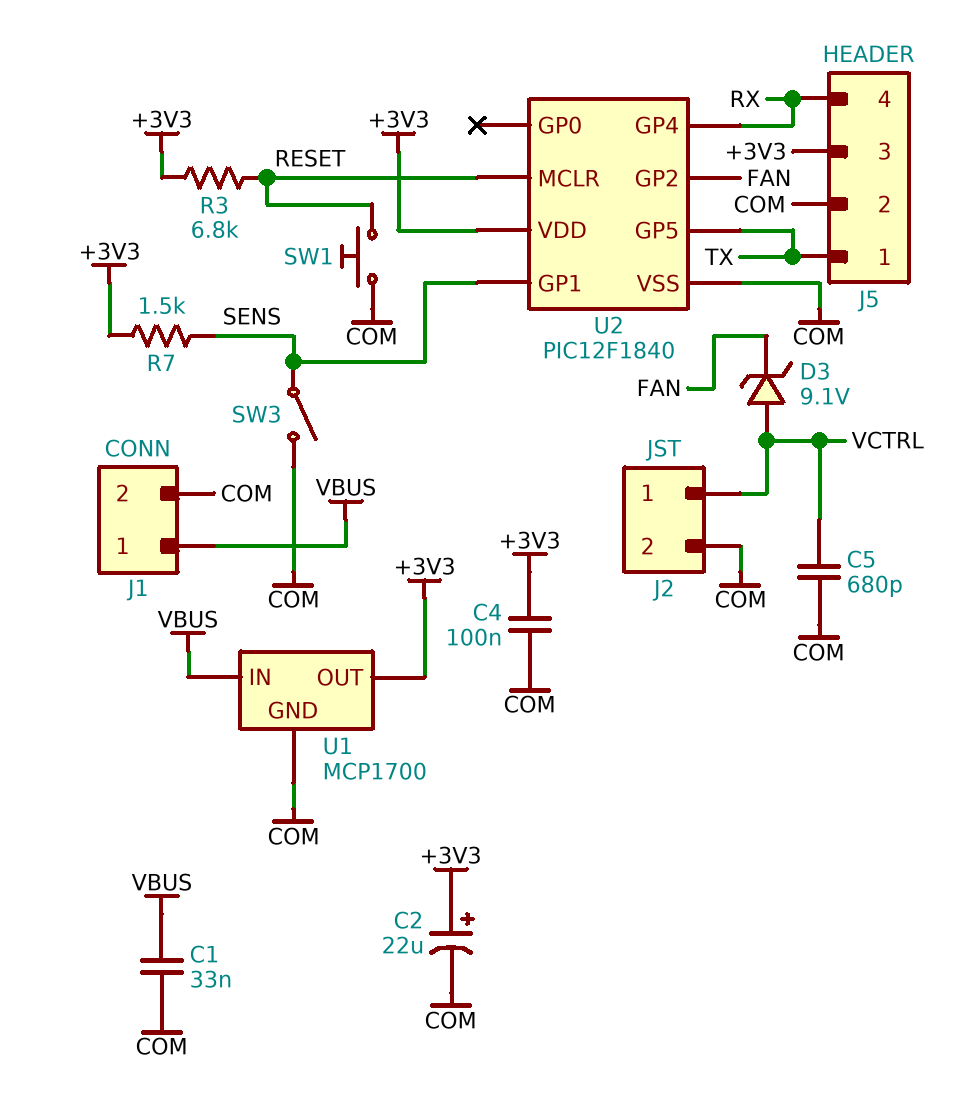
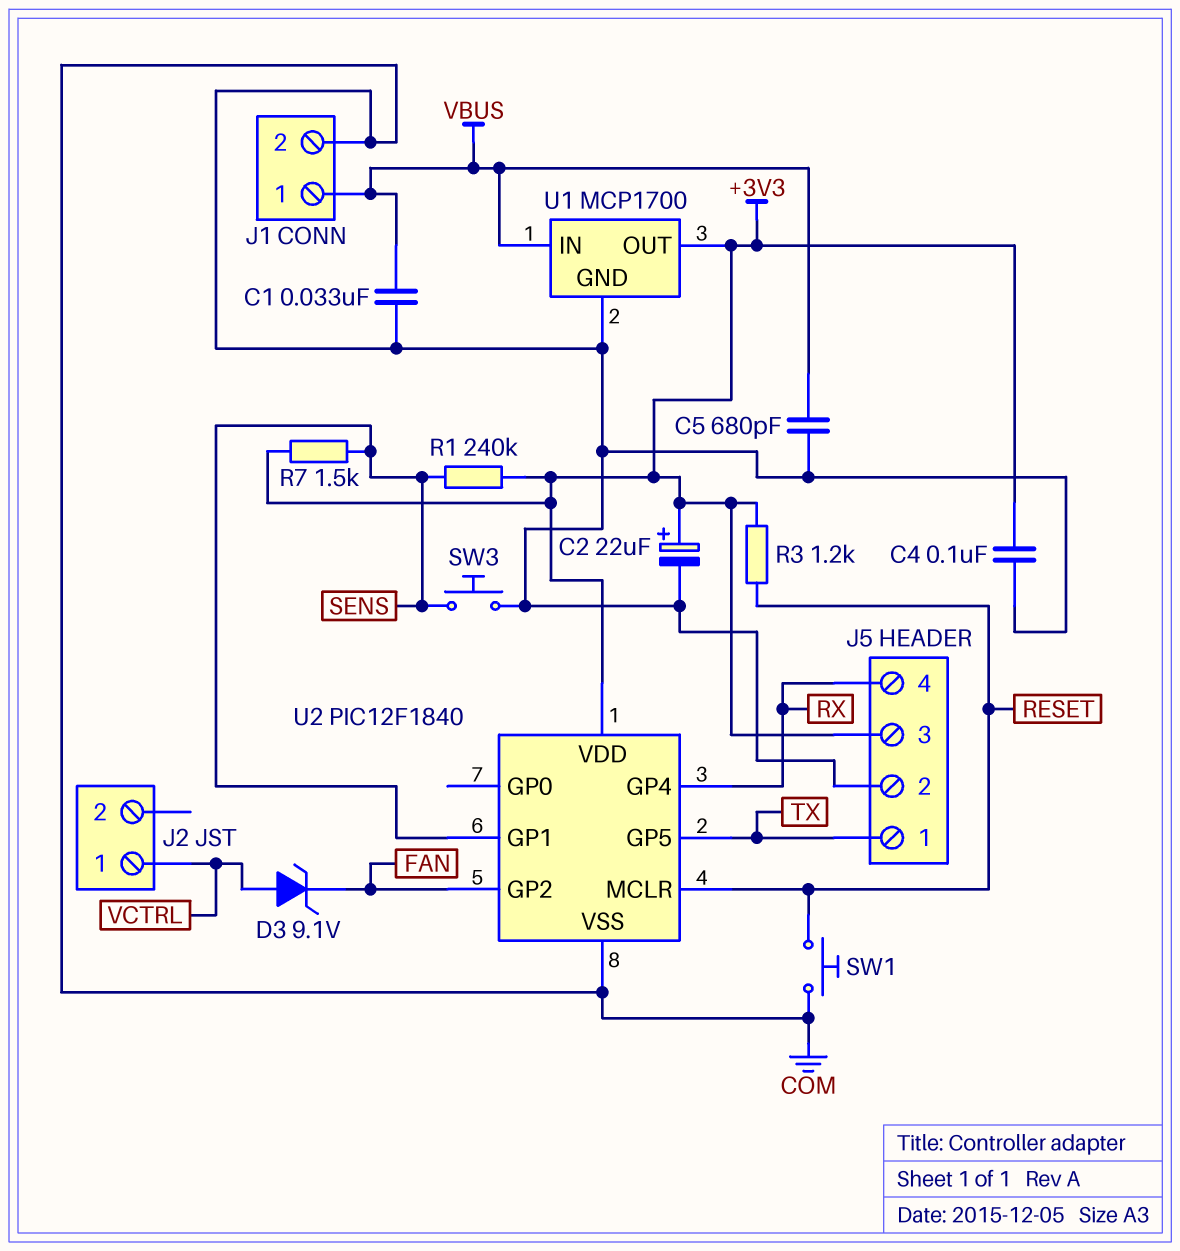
C5: 680pF (COM, VCTRL) -> 680pF (COM, VBUS)
J2 pin 2: COM -> none
R1: none -> 240k (+3V3, SENS)
R3: 6.8k (+3V3, RESET) -> 1.2k (+3V3, RESET)
SW3: switch (COM, SENS) -> button (COM, SENS)

